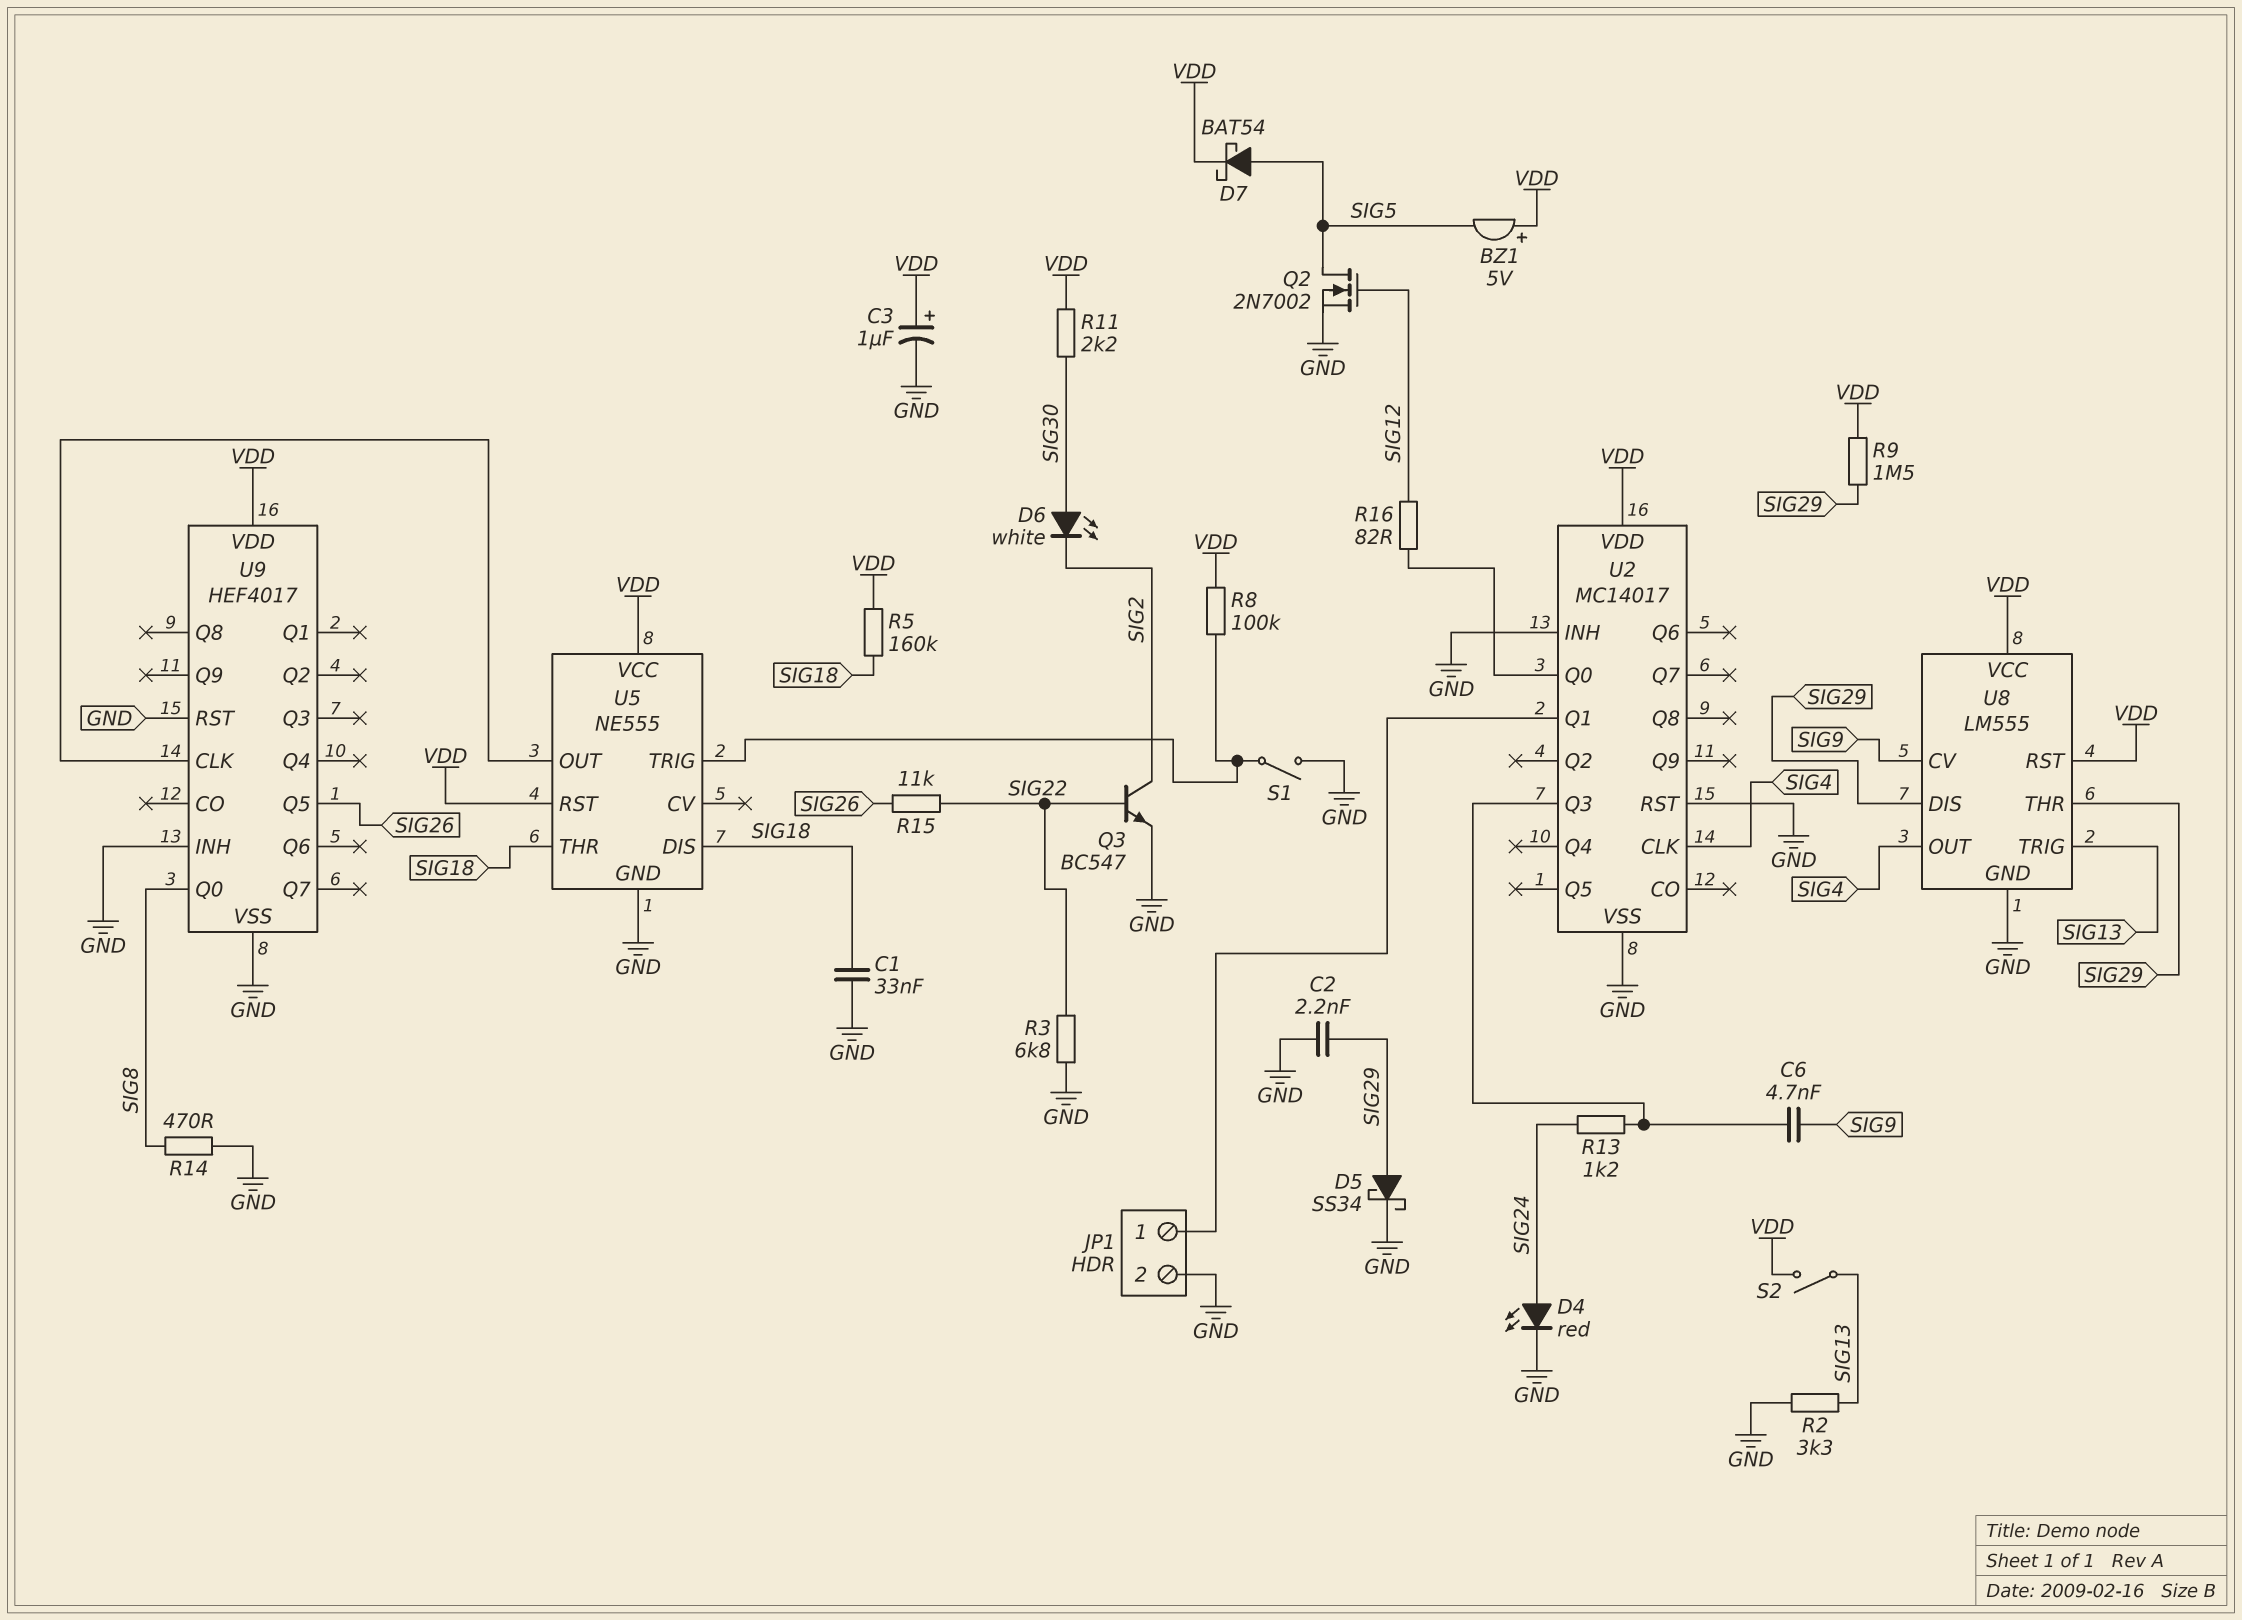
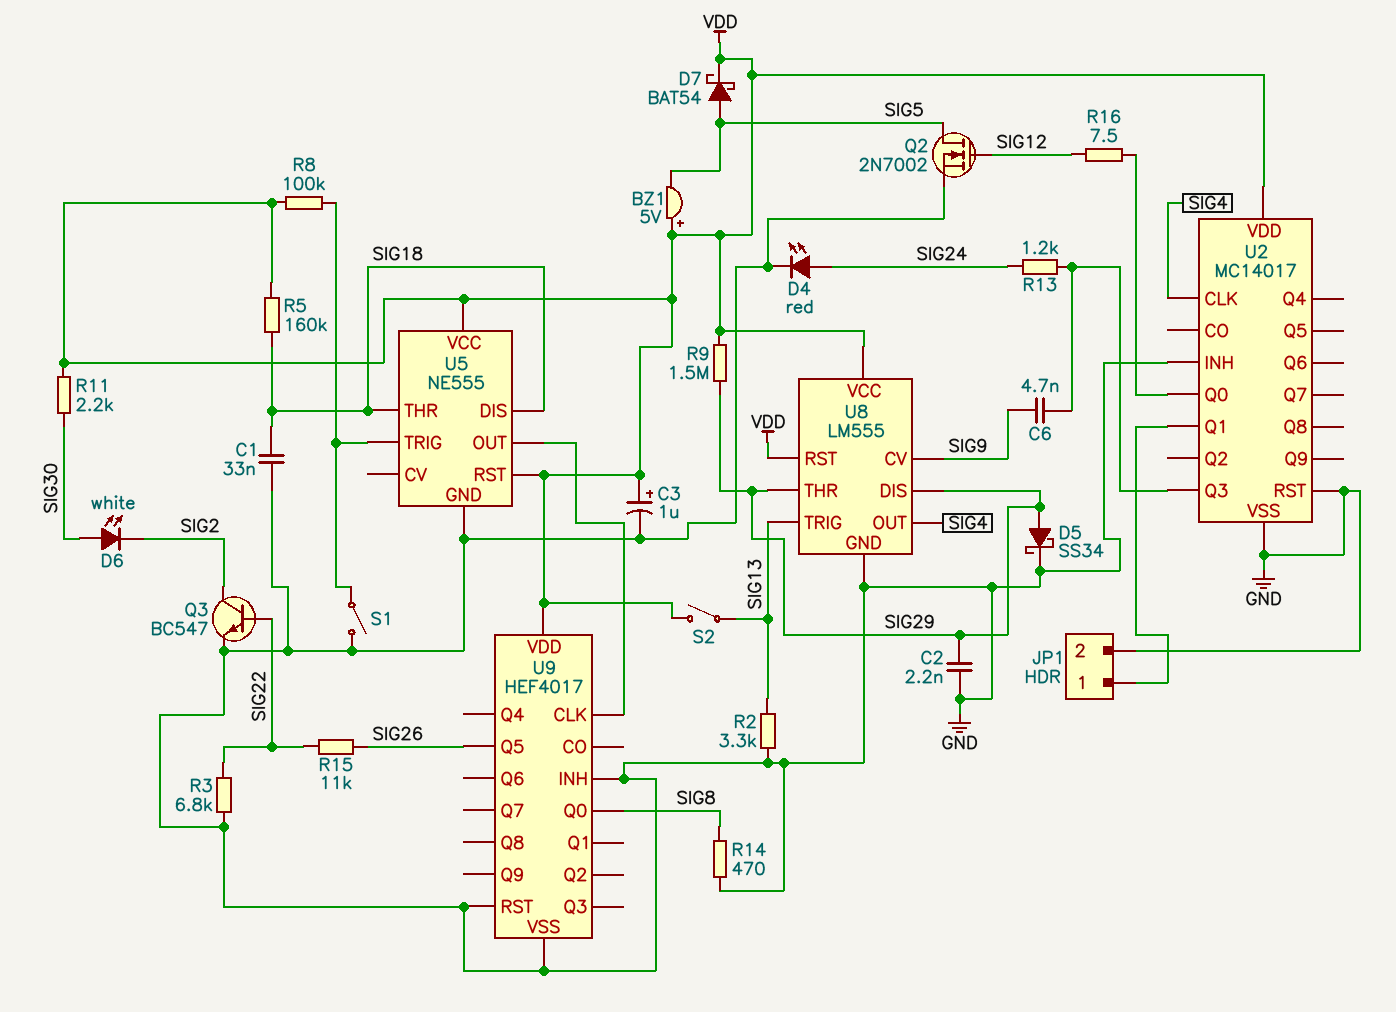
R16: 82 (SIG12, U2/Q0) -> 7.5 (SIG12, U2/Q0)

